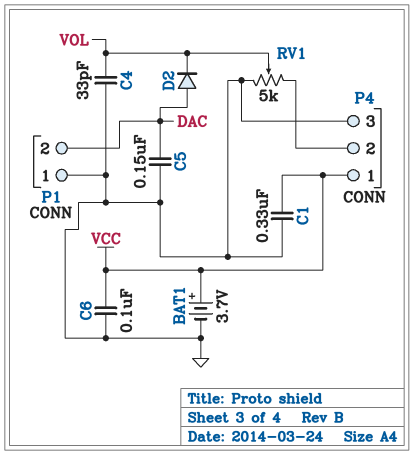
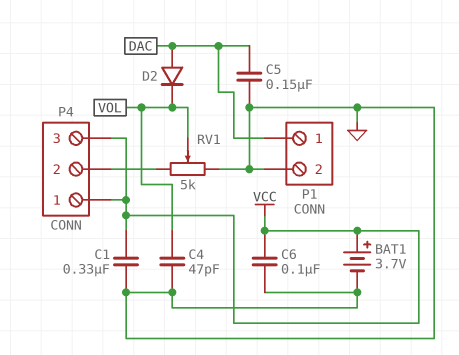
C4: 33pF (GND, VOL) -> 47pF (GND, VOL)
P1 pin 1: GND -> DAC
P1 pin 2: DAC -> GND
P4 pin 3: GND -> VCC

